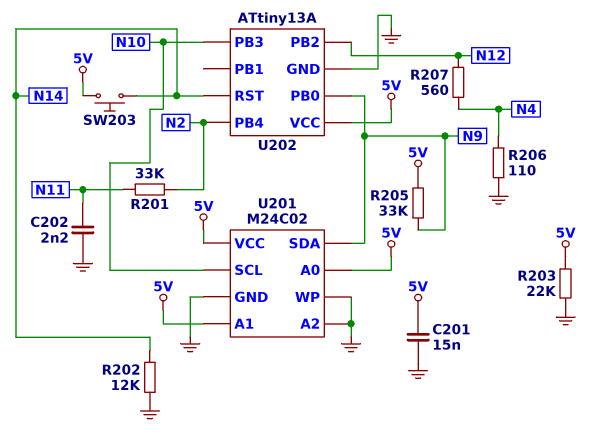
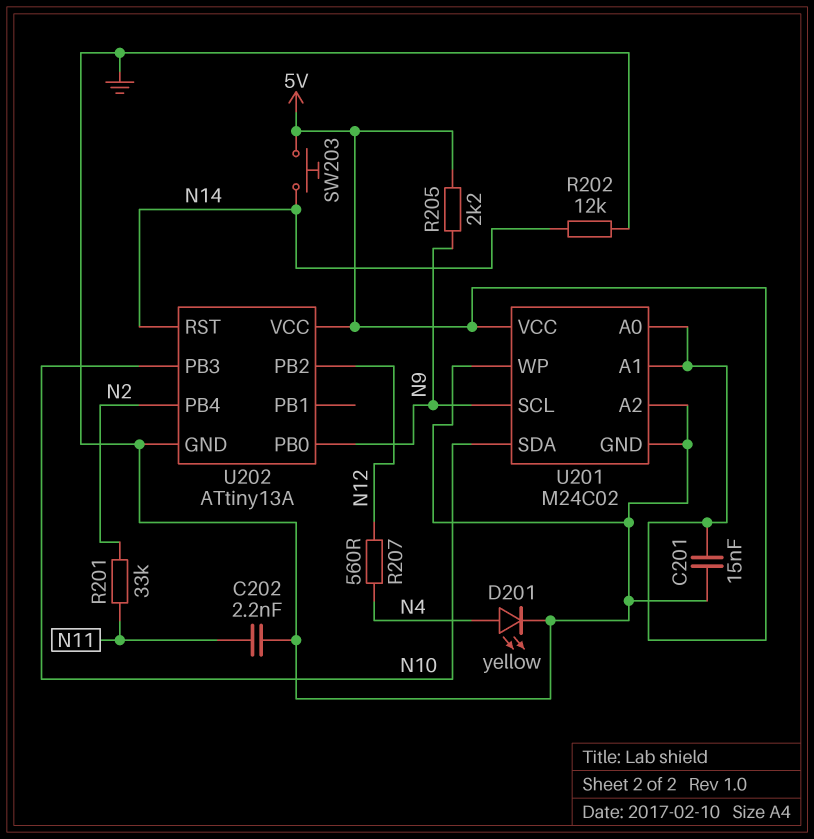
D201: none -> LED yellow (A N4, K GND)
R203: 22k (5V, GND) -> none
R205: 33k (5V, N9) -> 2.2k (5V, N9)
R206: 110 (GND, N4) -> none
U201 pin SCL: N10 -> N9
U201 pin SDA: N9 -> N10

